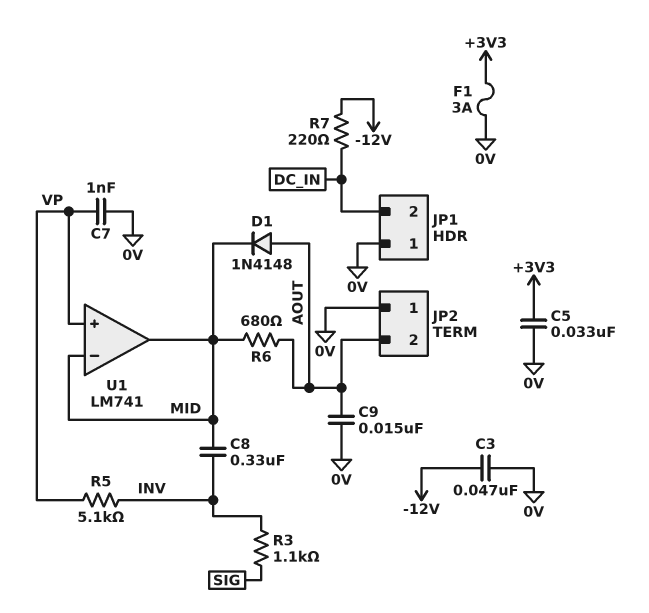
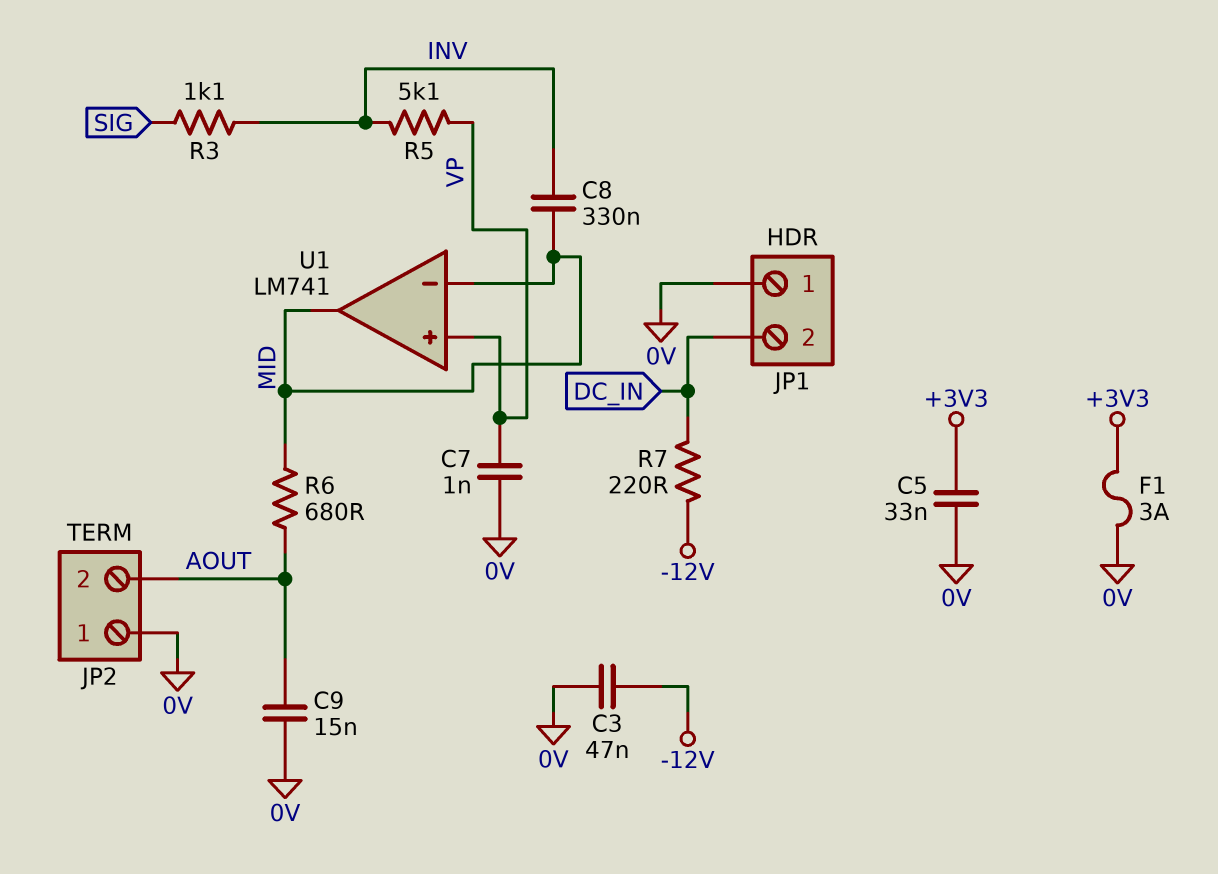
D1: diode 1N4148 (A AOUT, K MID) -> none

